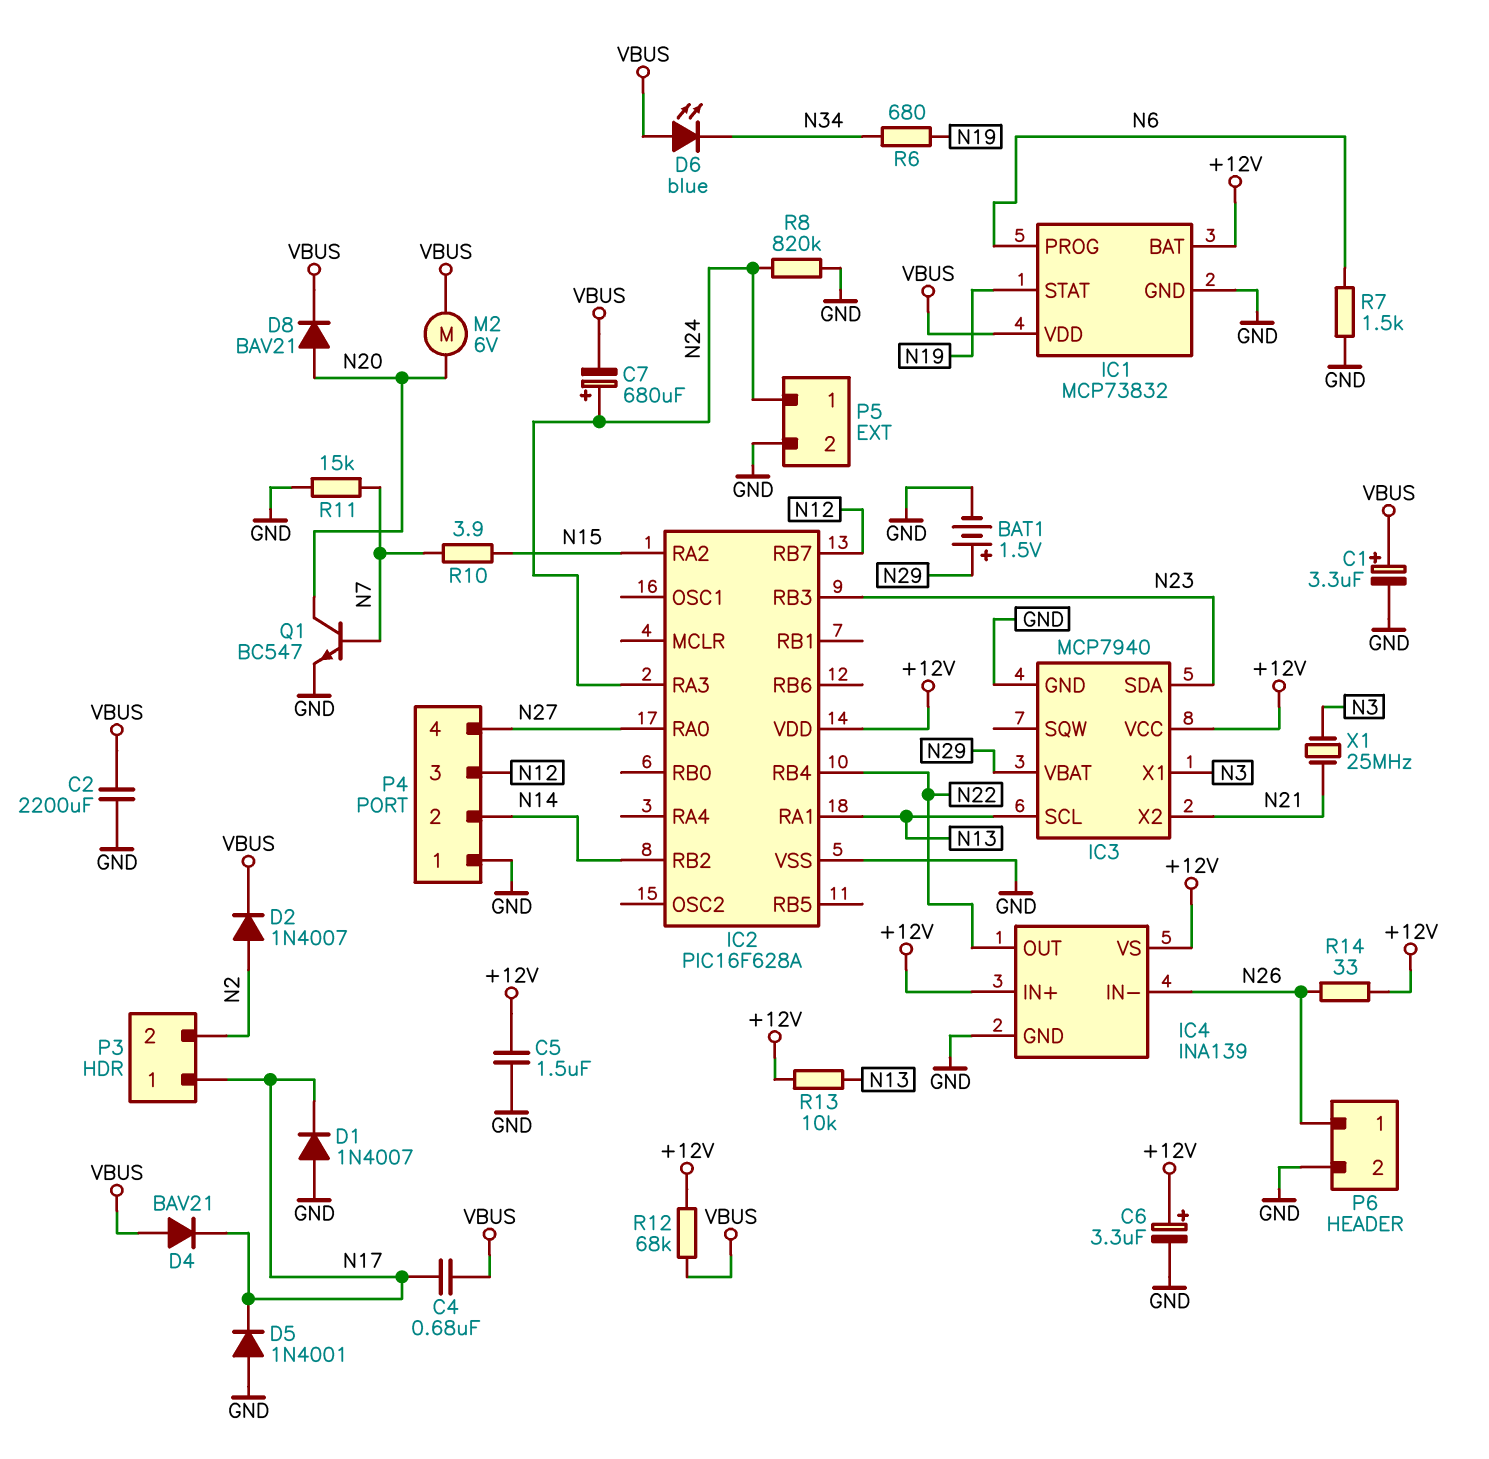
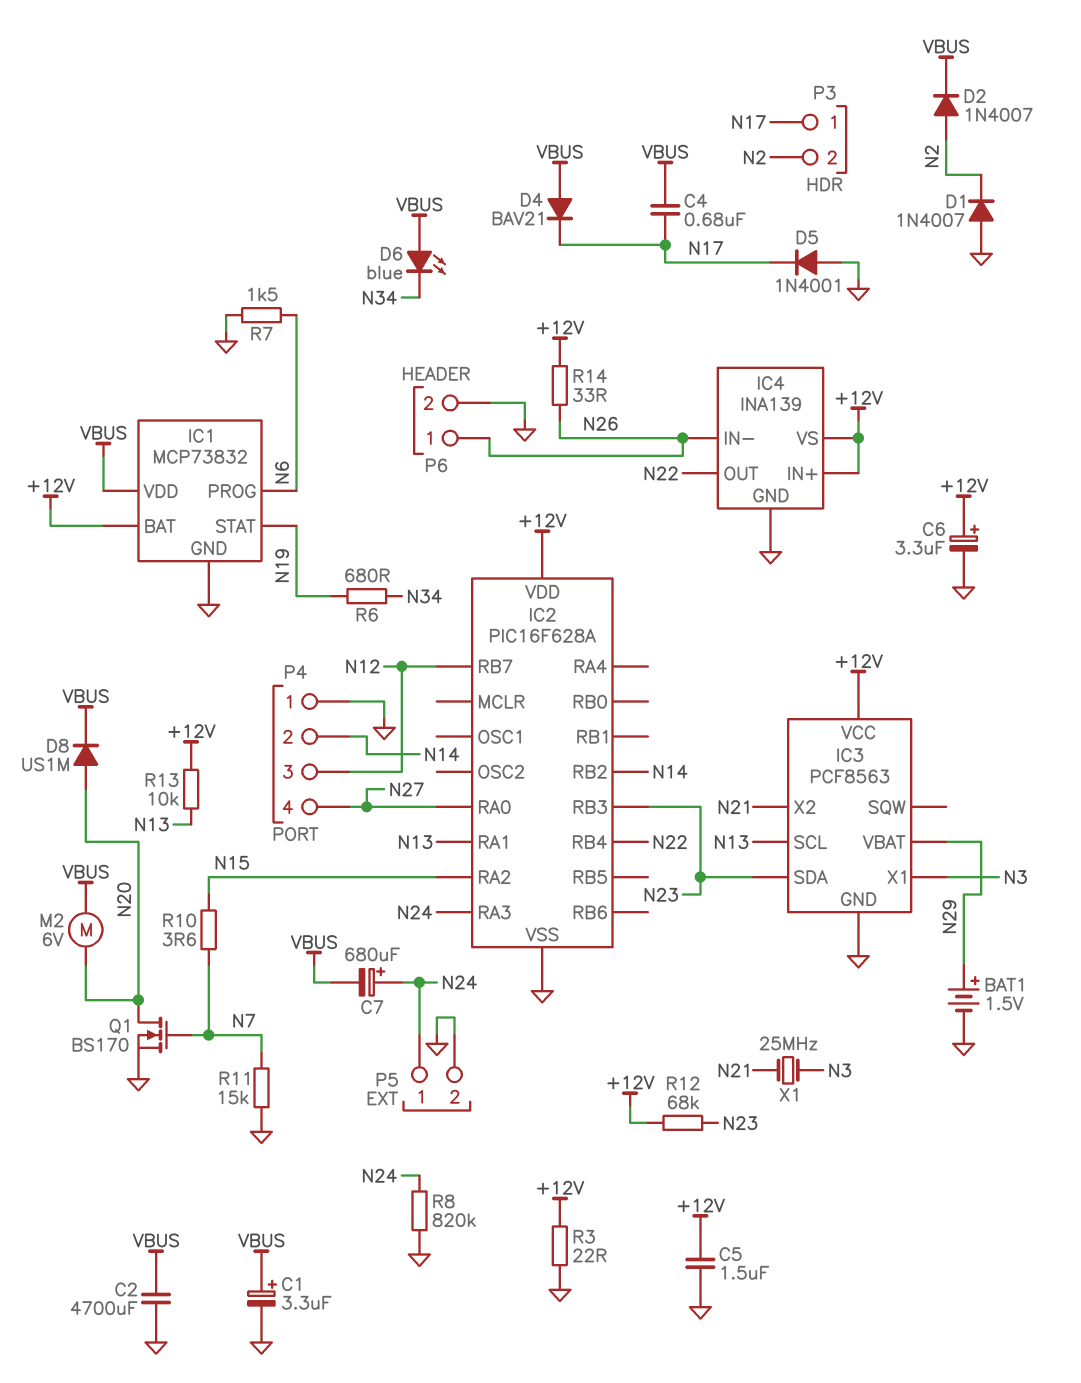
C2: 2200uF (GND, VBUS) -> 4700uF (GND, VBUS)
D1: diode 1N4007 (A GND, K N17) -> diode 1N4007 (A GND, K N2)
D8: diode BAV21 (A N20, K VBUS) -> diode US1M (A N20, K VBUS)
IC3: MCP7940 -> PCF8563
Q1: NPN BC547 (B N7, C N20, E GND) -> NMOS BS170 (G N7, D N20, S GND)
R3: none -> 22 (+12V, GND)
R10: 3.9 (N7, N15) -> 3.6 (N7, N15)
R12: 68k (+12V, VBUS) -> 68k (+12V, N23)

